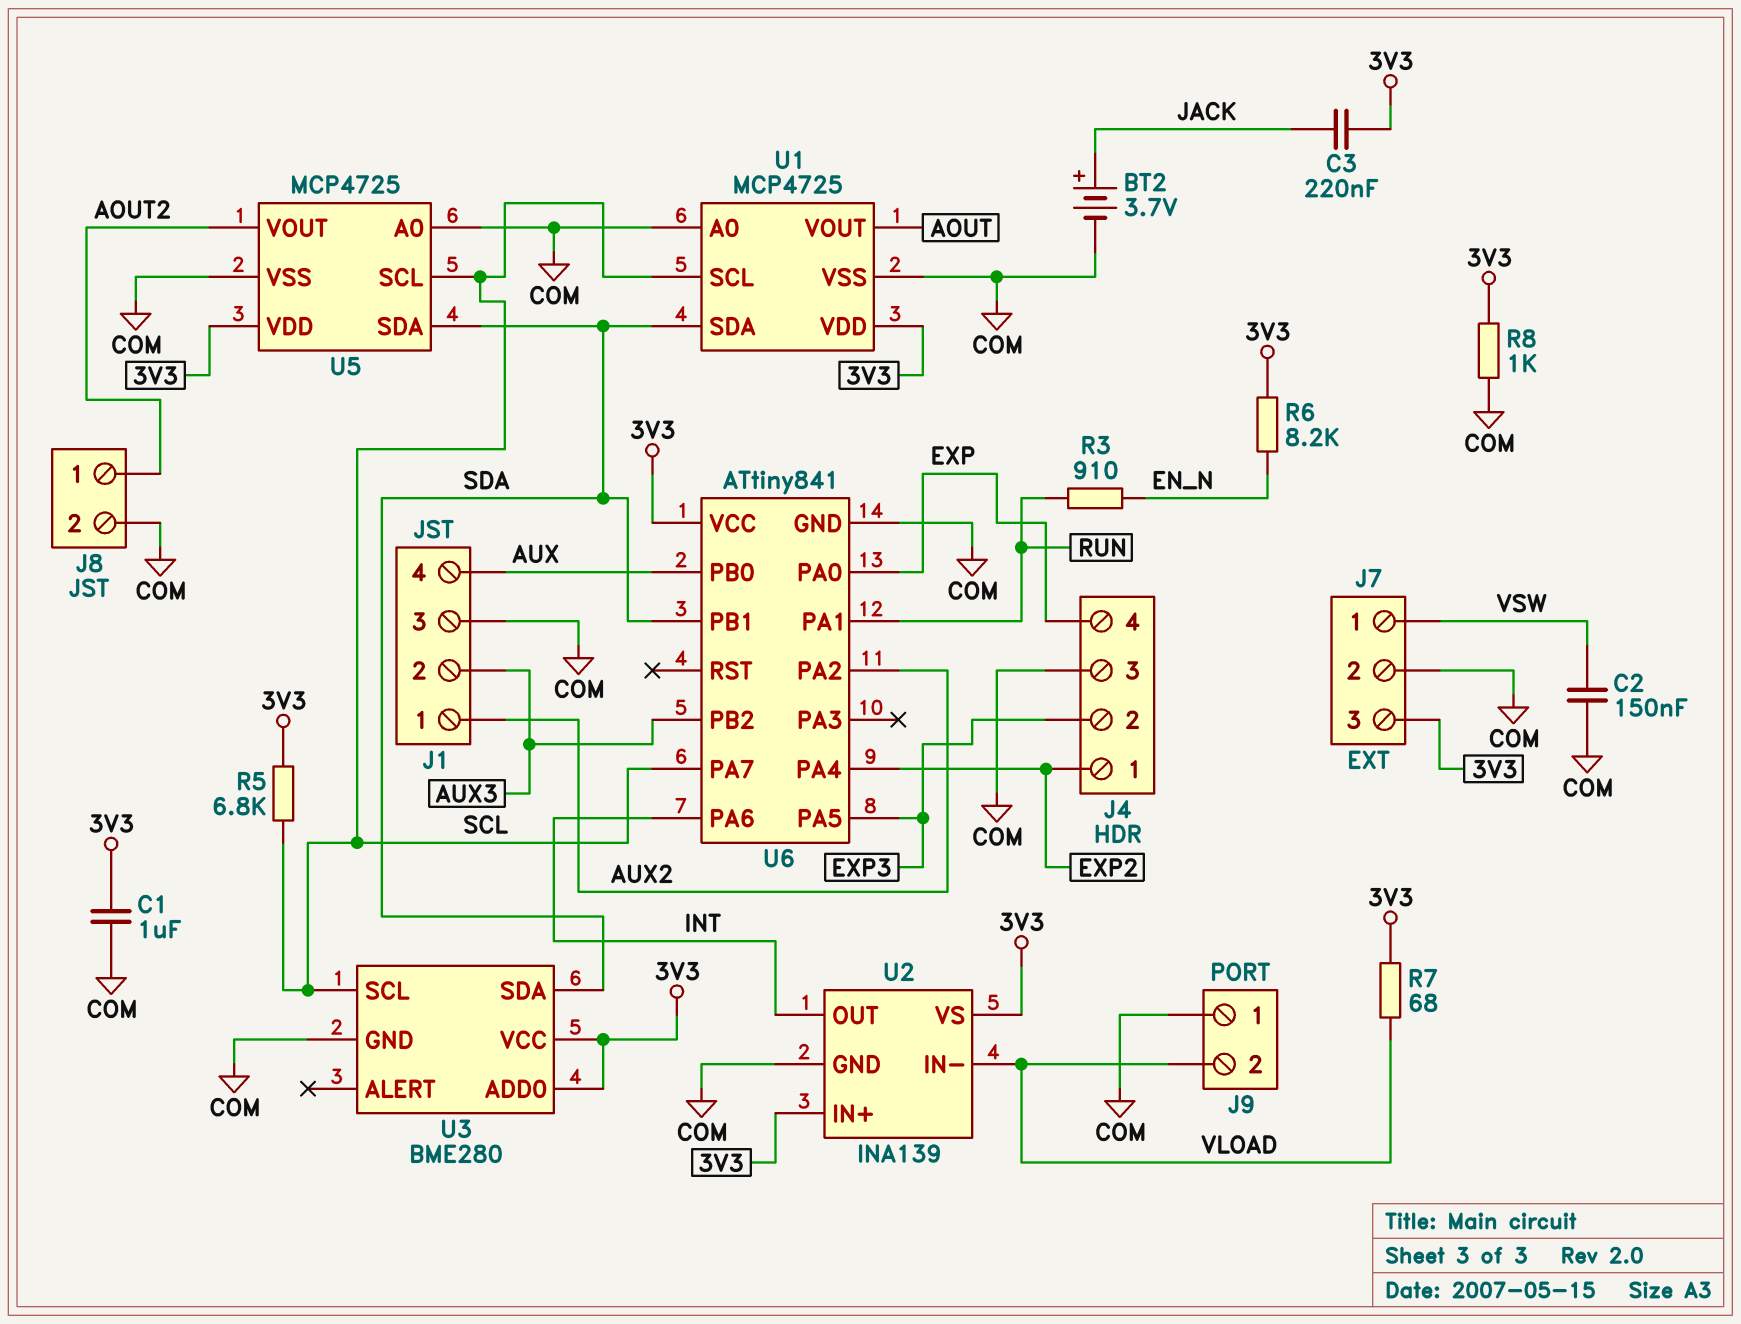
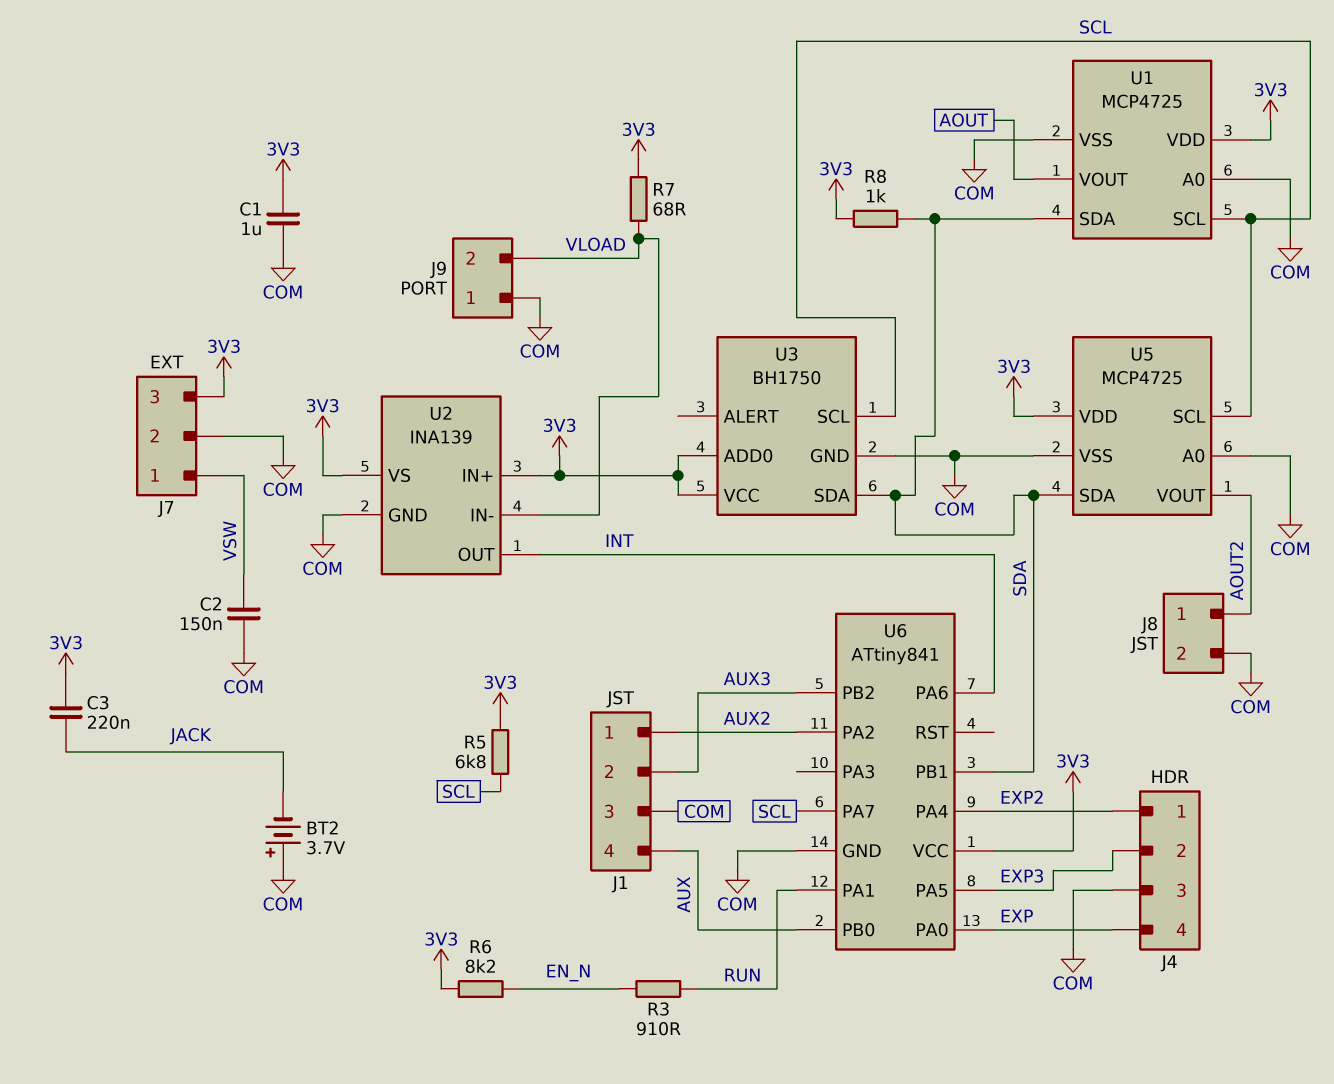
BT2: 3.7V (plus JACK, minus COM) -> 3.7V (plus COM, minus JACK)
R8: 1k (3V3, COM) -> 1k (3V3, SDA)
U3: BME280 -> BH1750

